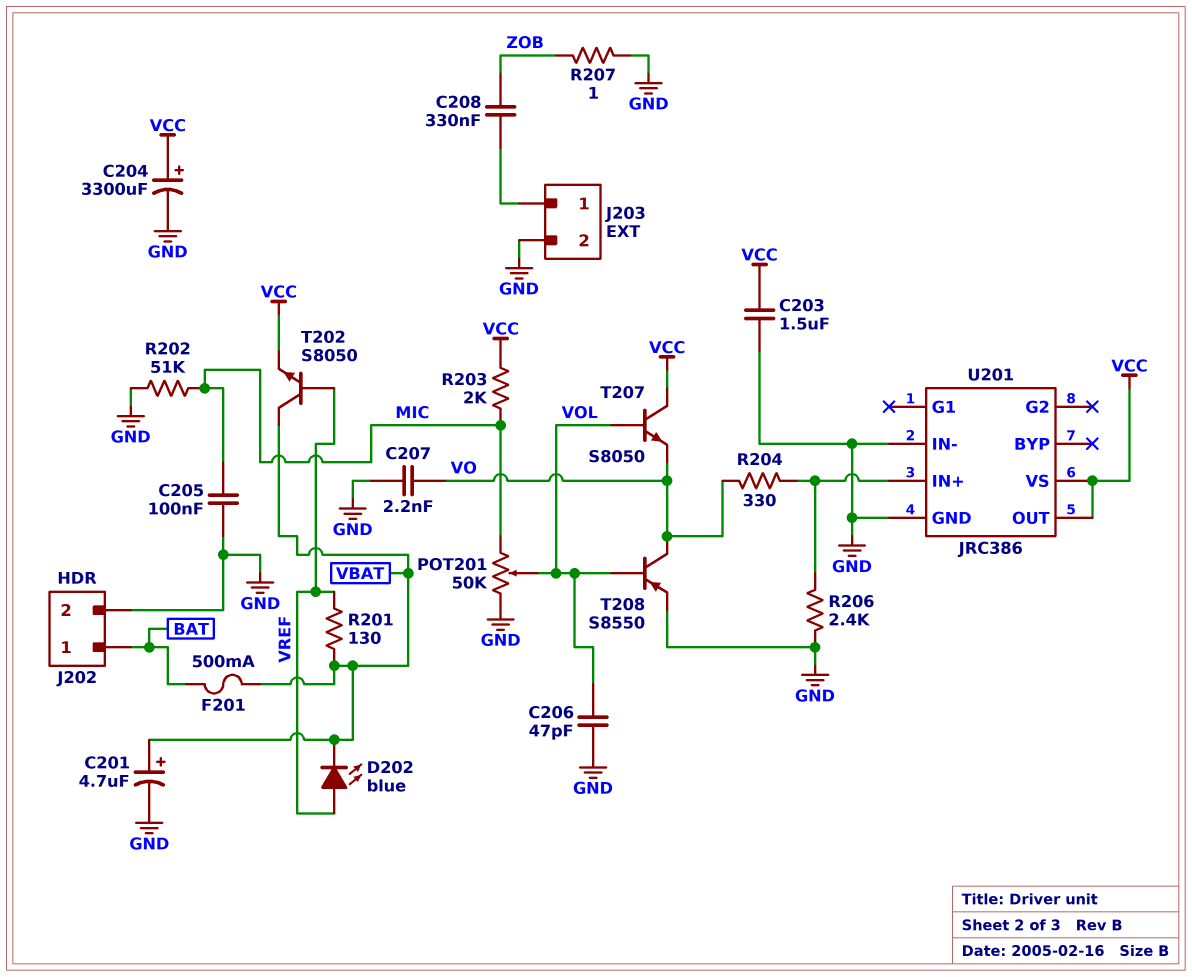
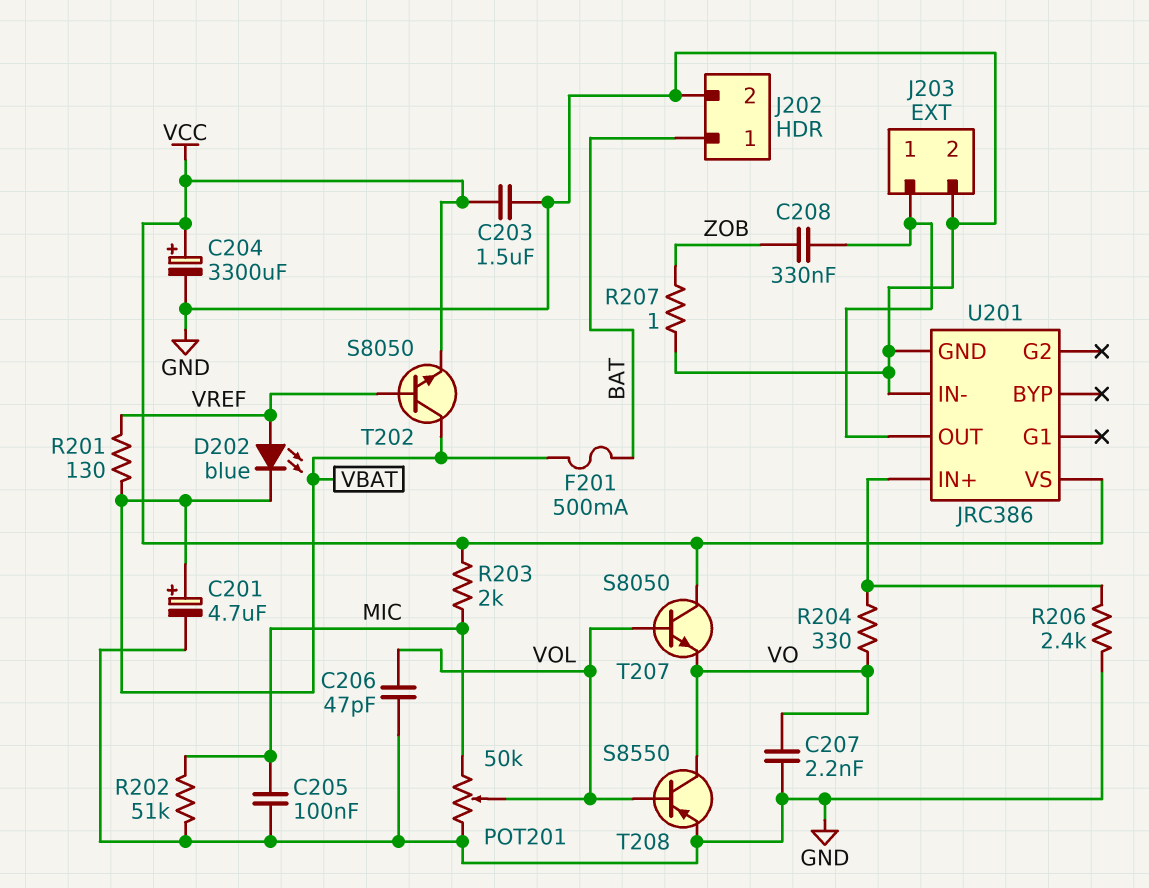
U201 pin OUT: VCC -> J203/1

